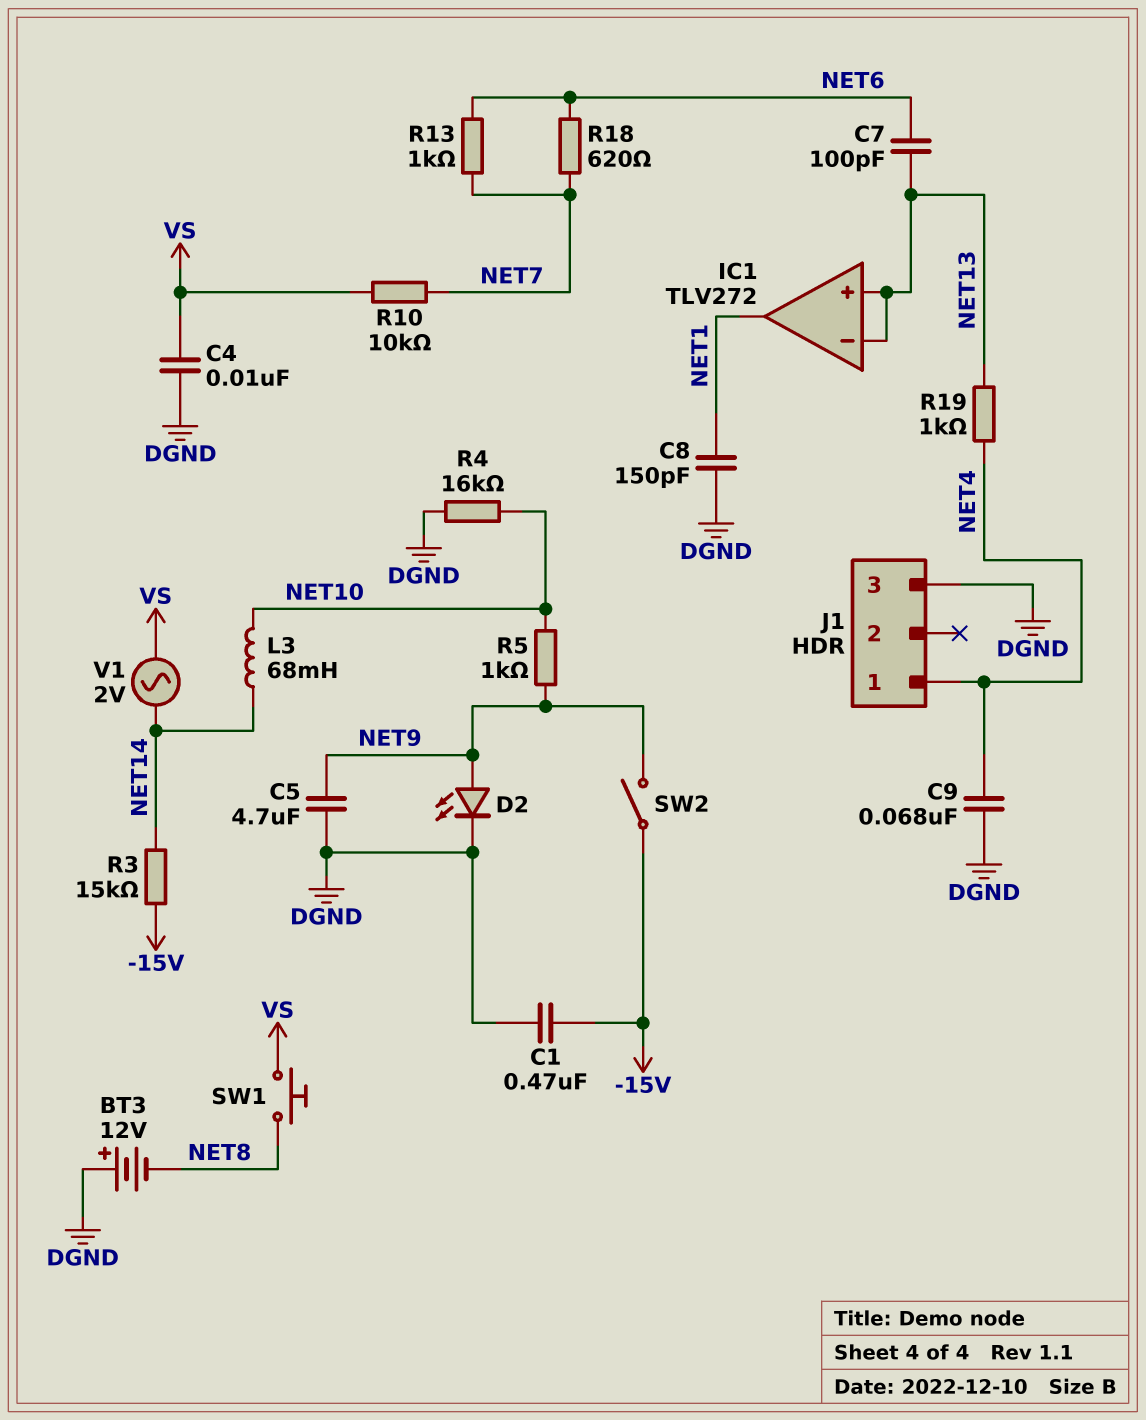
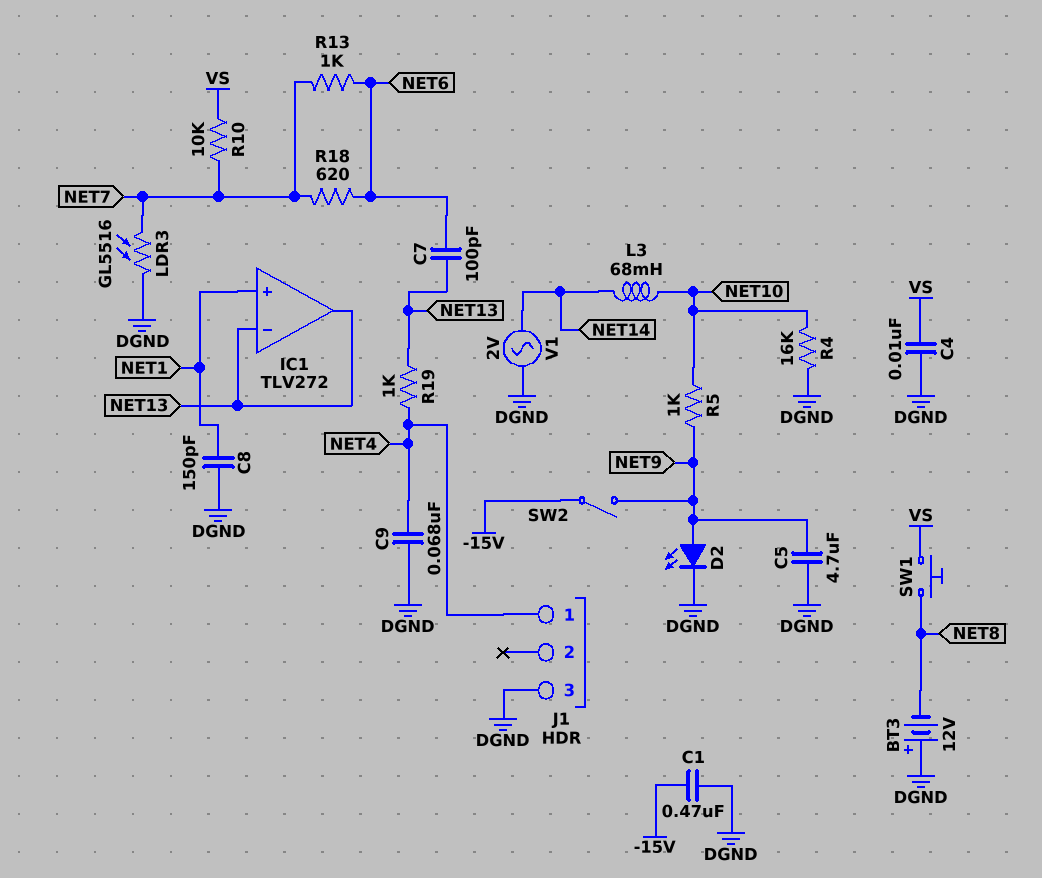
IC1 pin in+: NET13 -> NET1
IC1 pin out: NET1 -> NET13
LDR3: none -> GL5516 (DGND, NET7)
R3: 15k (-15V, NET14) -> none
V1: AC 2V (NET14, VS) -> AC 2V (DGND, NET14)

